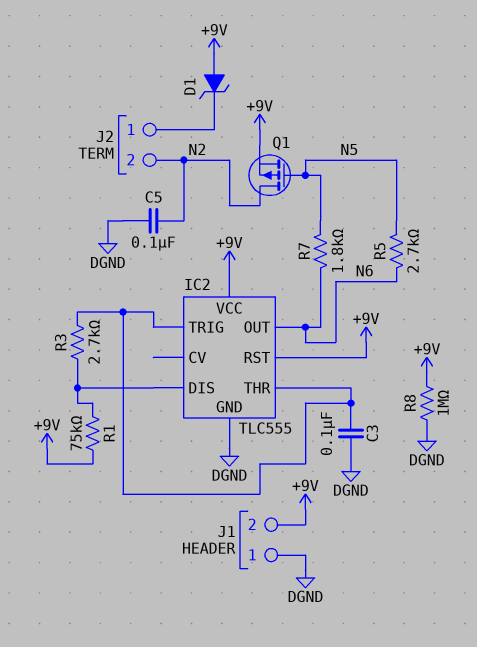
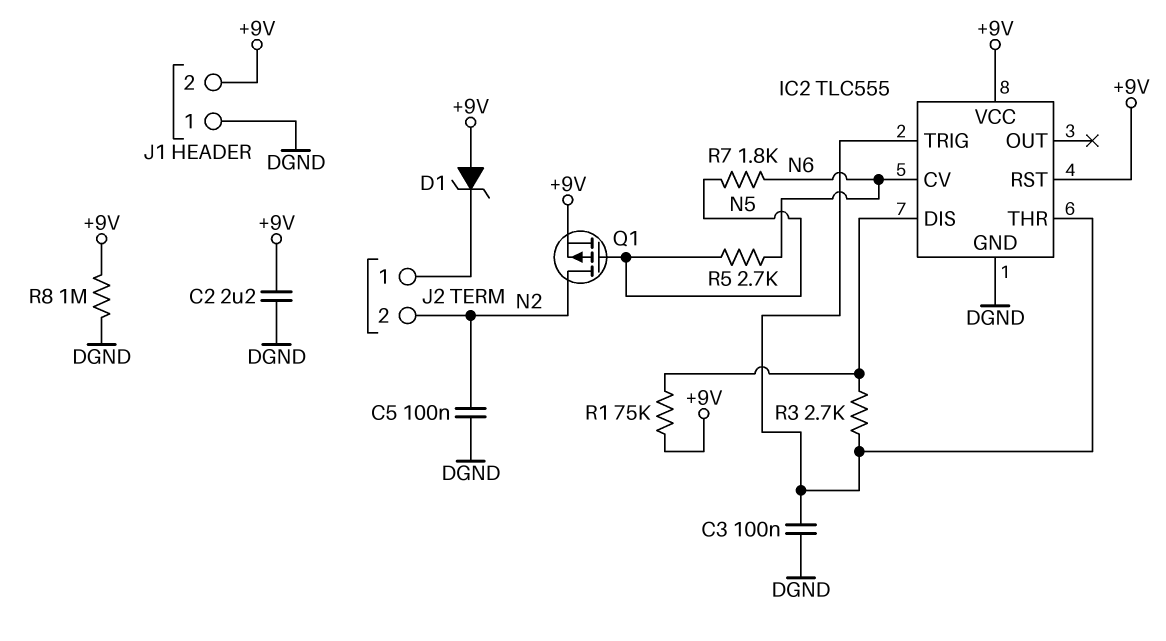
C2: none -> 2.2uF (+9V, DGND)
IC2 pin CV: none -> N6
IC2 pin OUT: N6 -> none

